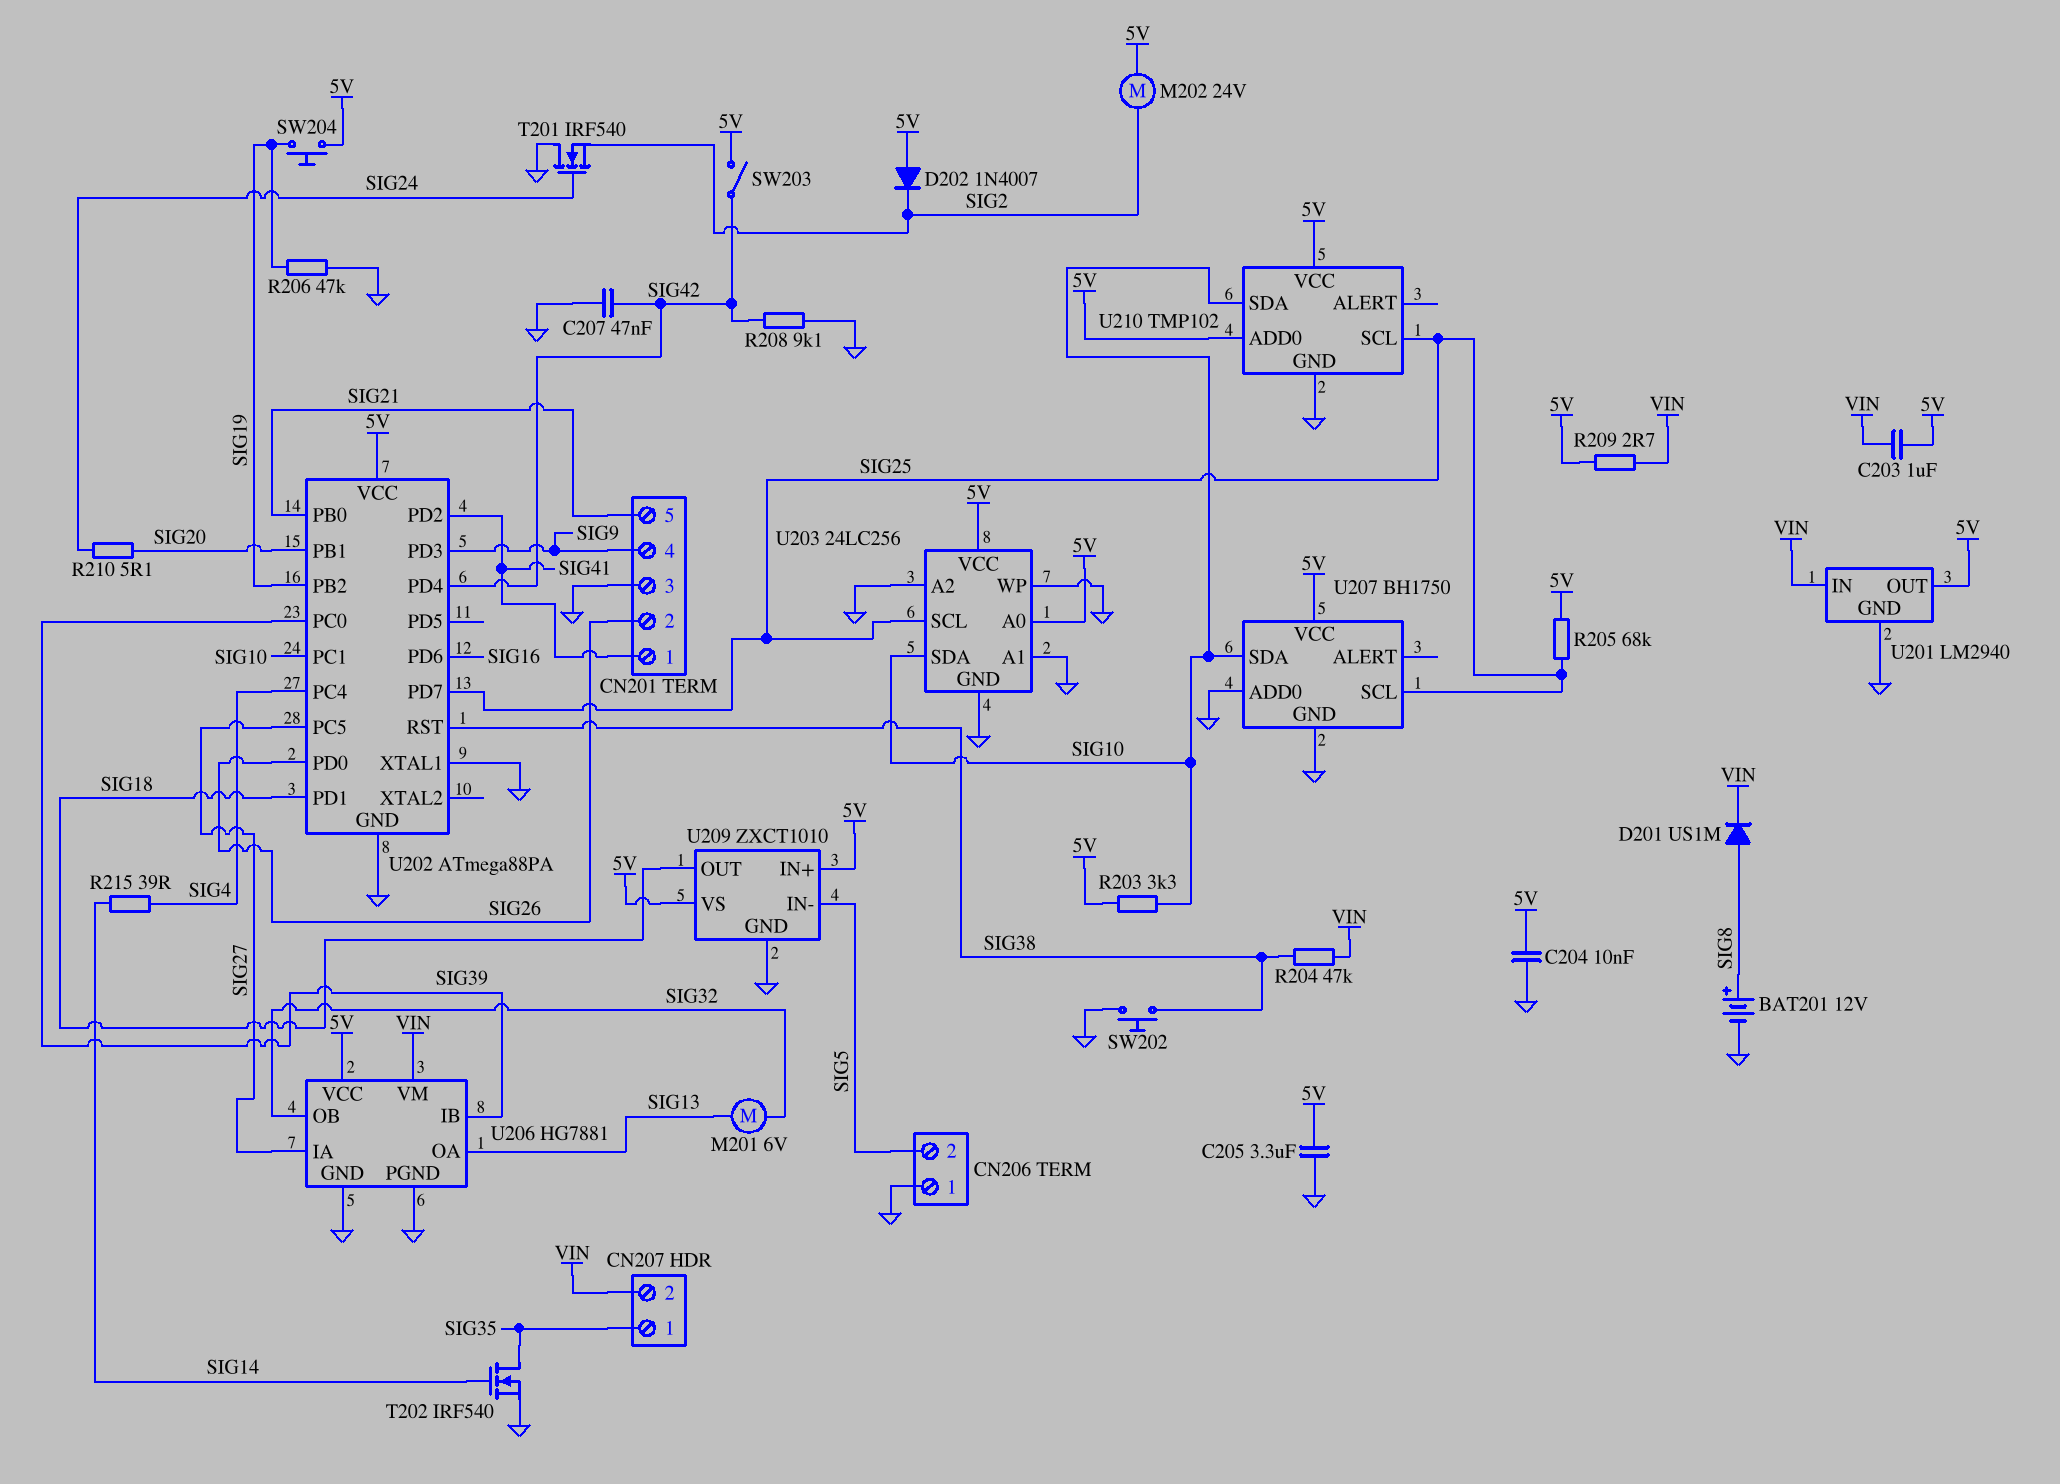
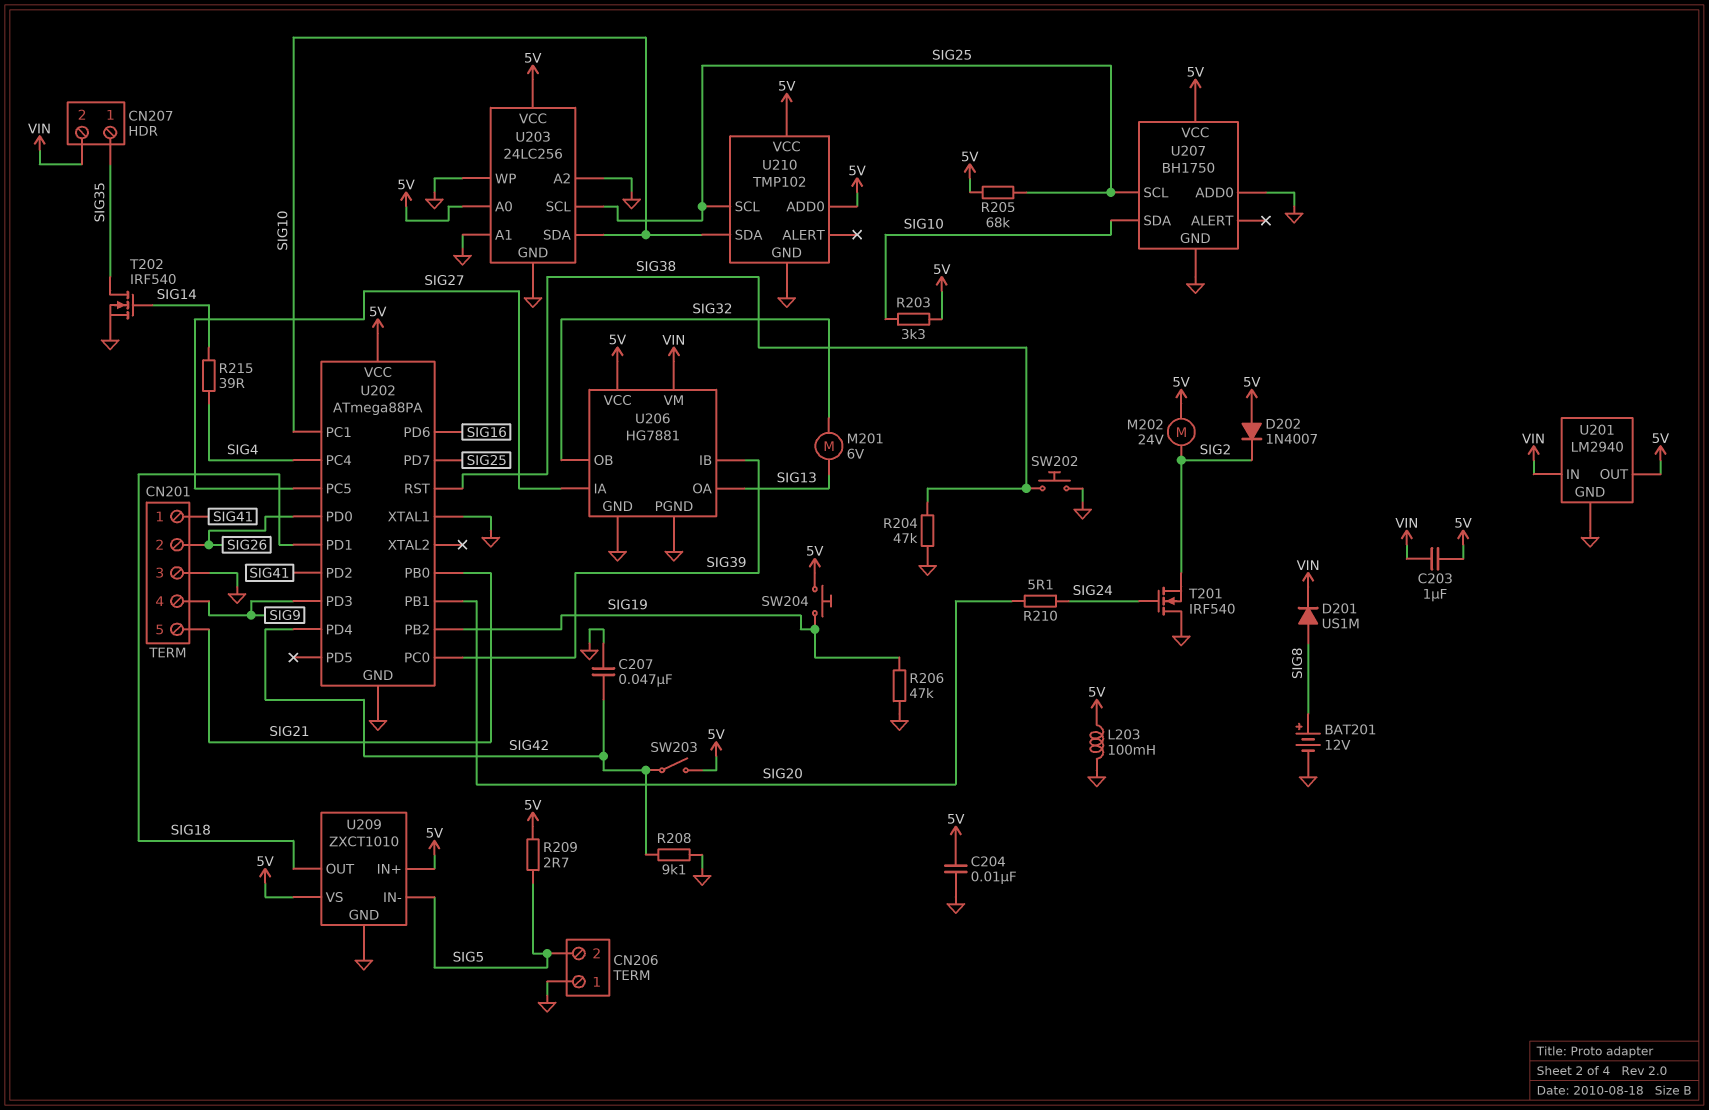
C205: 3.3uF (5V, GND) -> none
L203: none -> 100mH (5V, GND)
R204: 47k (SIG38, VIN) -> 47k (GND, SIG38)
R209: 2.7 (5V, VIN) -> 2.7 (5V, SIG5)

